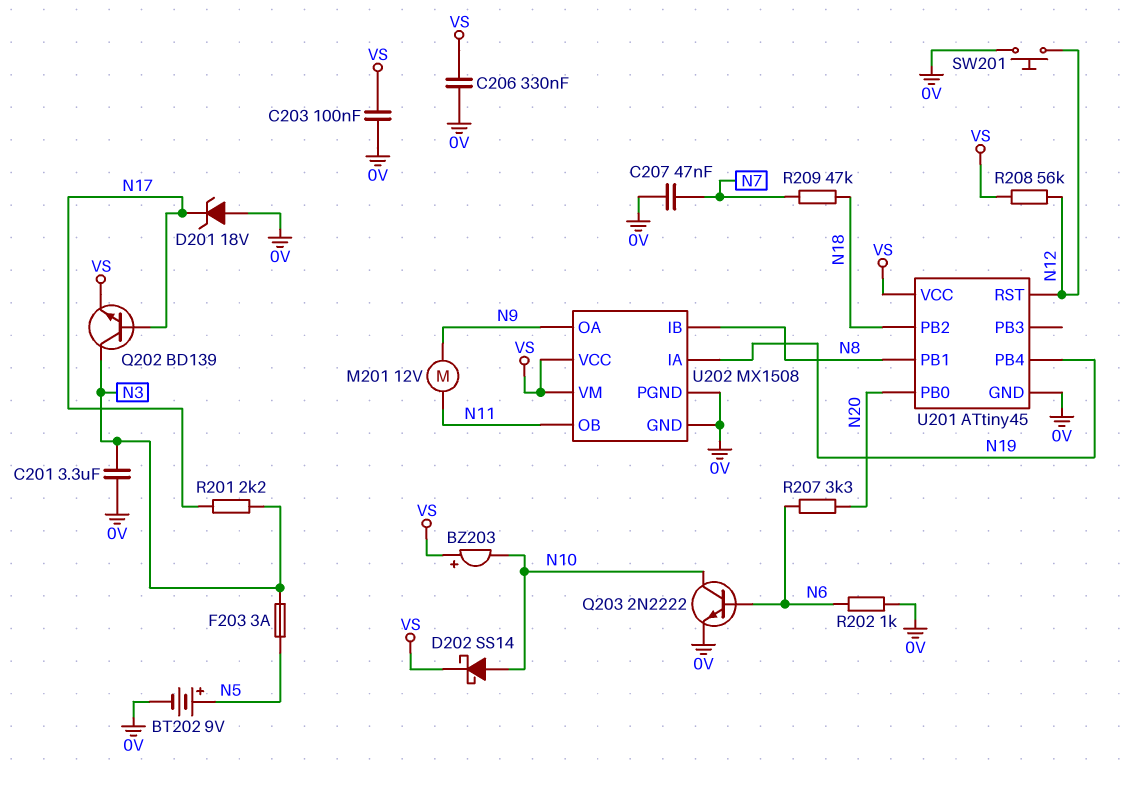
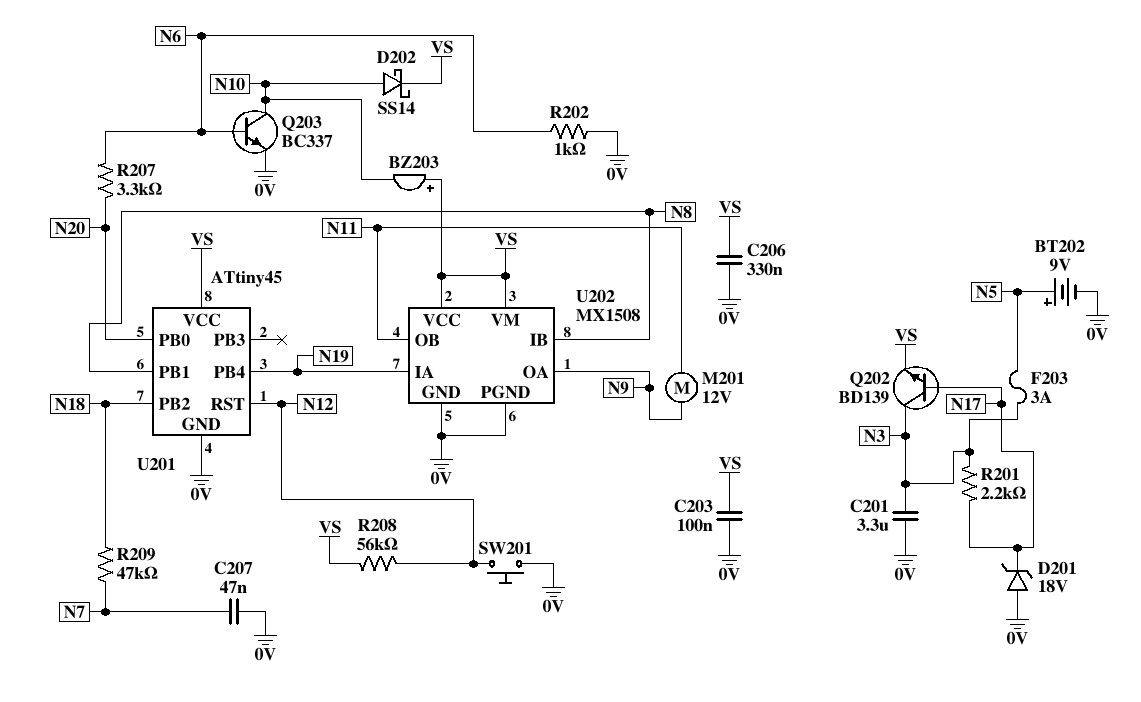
Q203: NPN 2N2222 (B N6, C N10, E 0V) -> NPN BC337 (B N6, C N10, E 0V)

